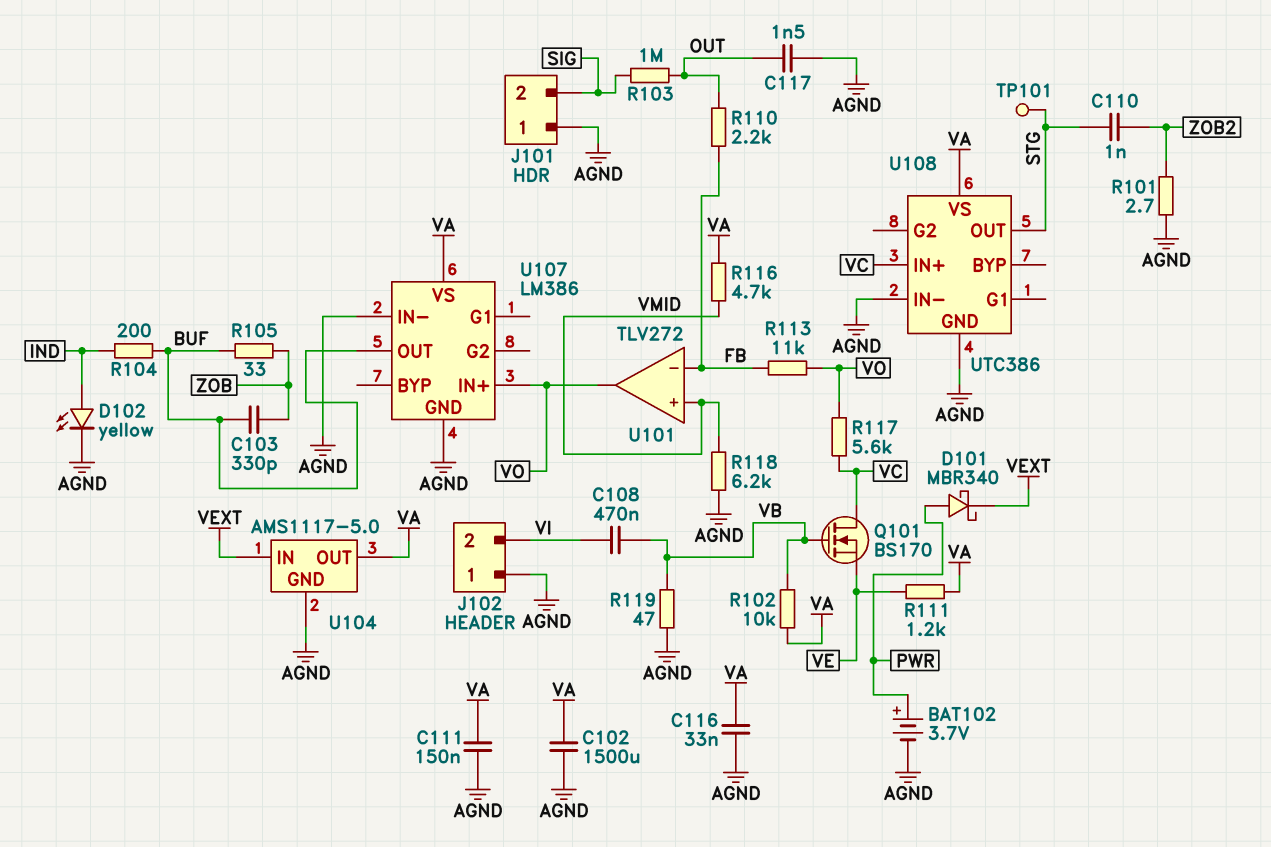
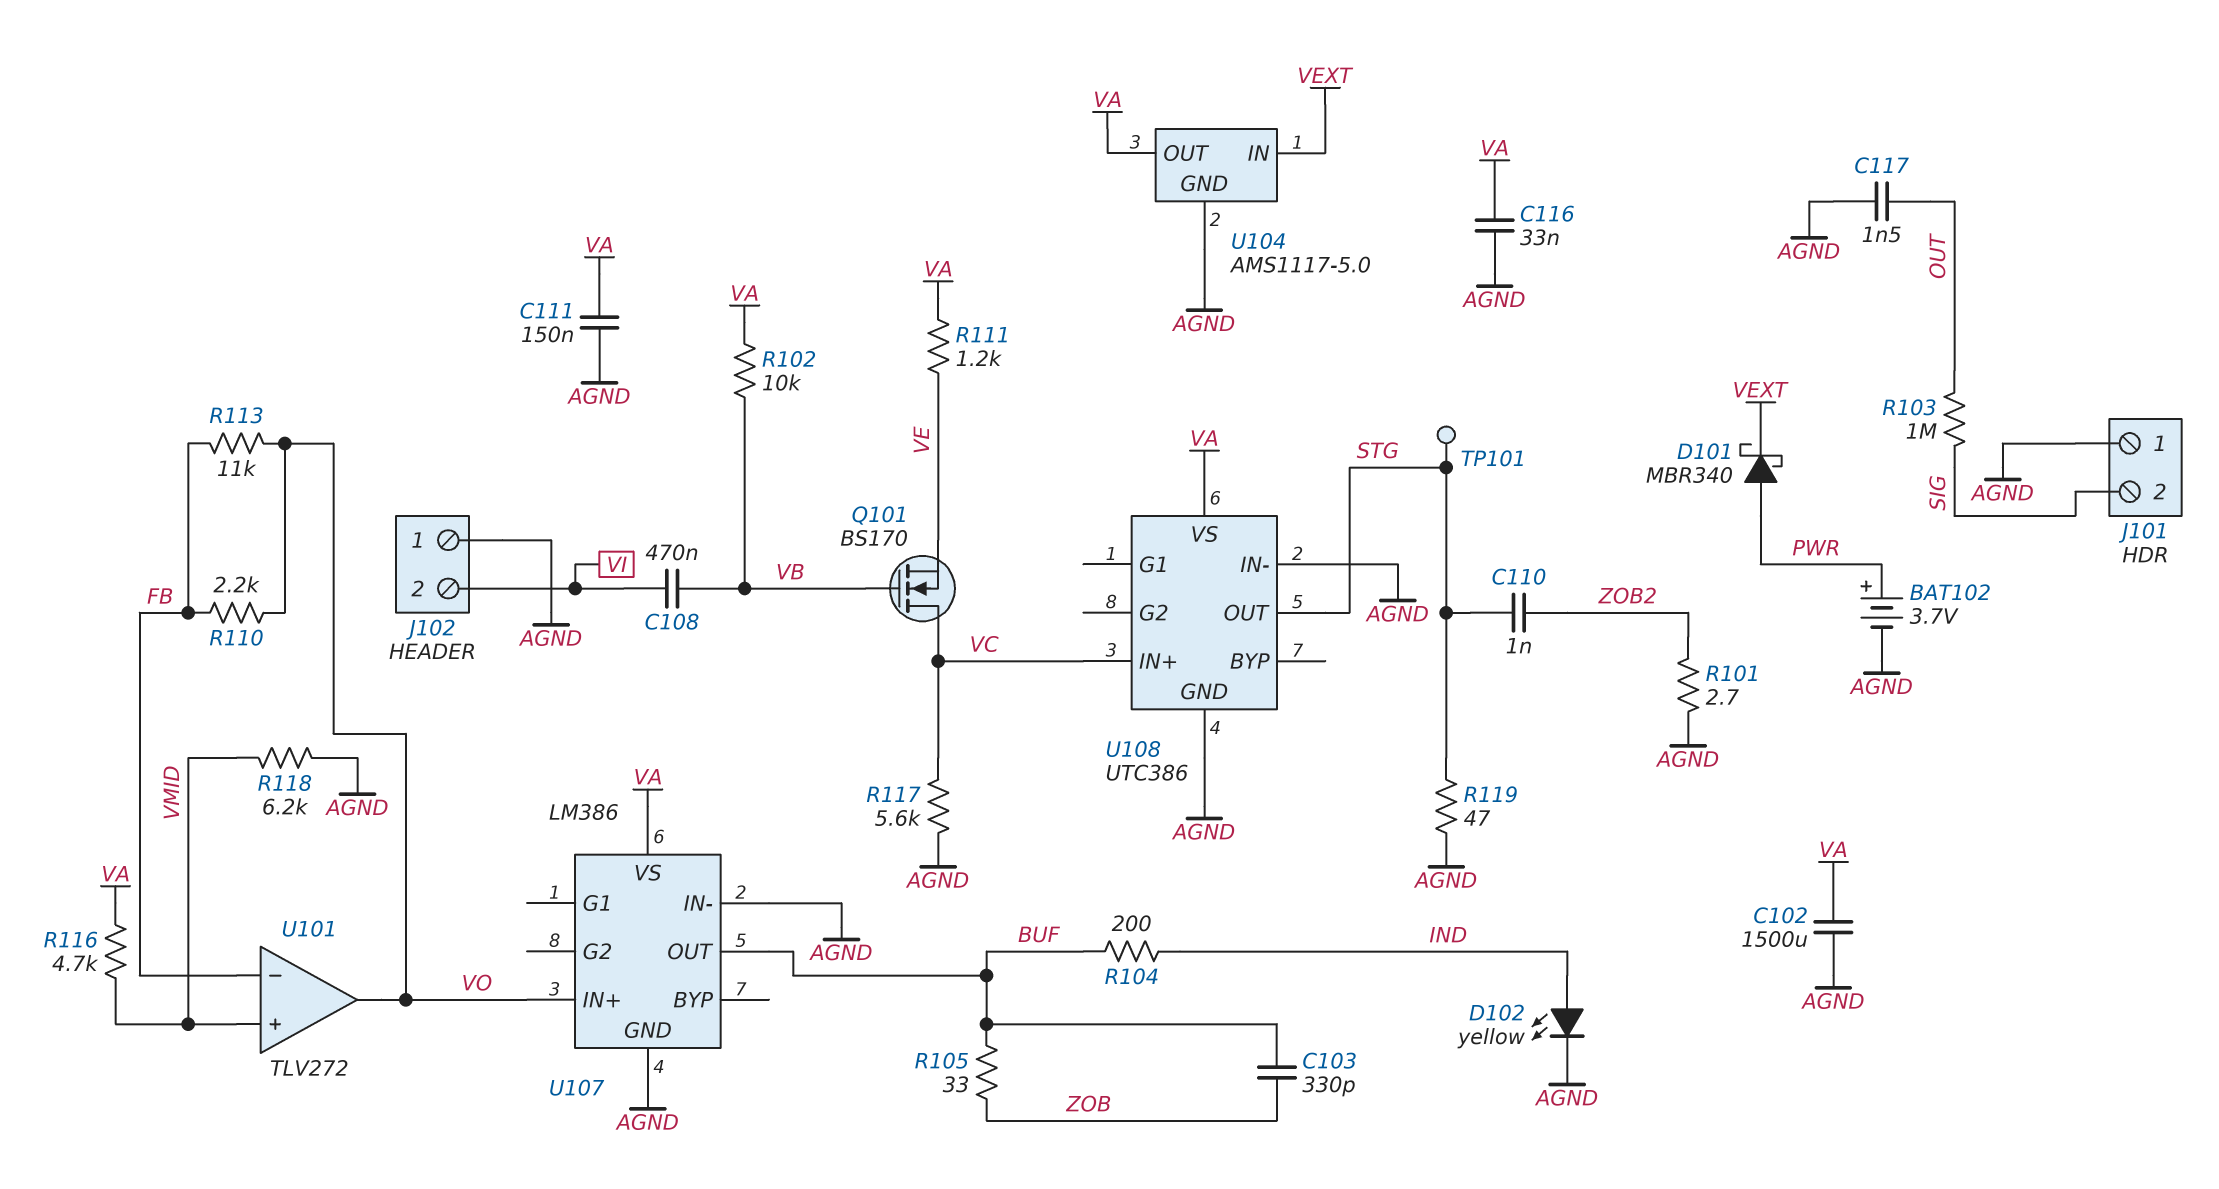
R110: 2.2k (FB, OUT) -> 2.2k (FB, VO)
R117: 5.6k (VC, VO) -> 5.6k (AGND, VC)
R119: 47 (AGND, VB) -> 47 (AGND, STG)

